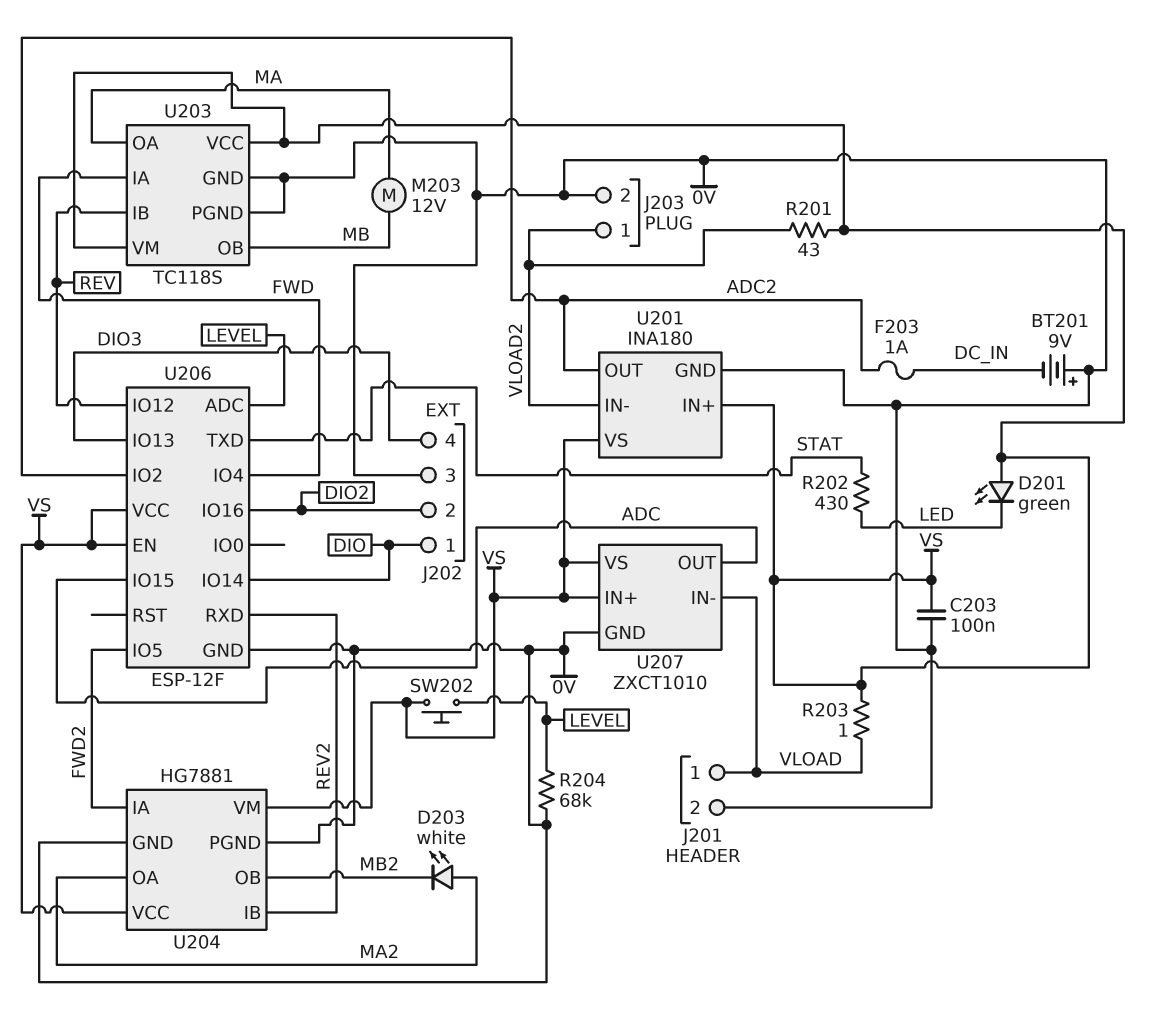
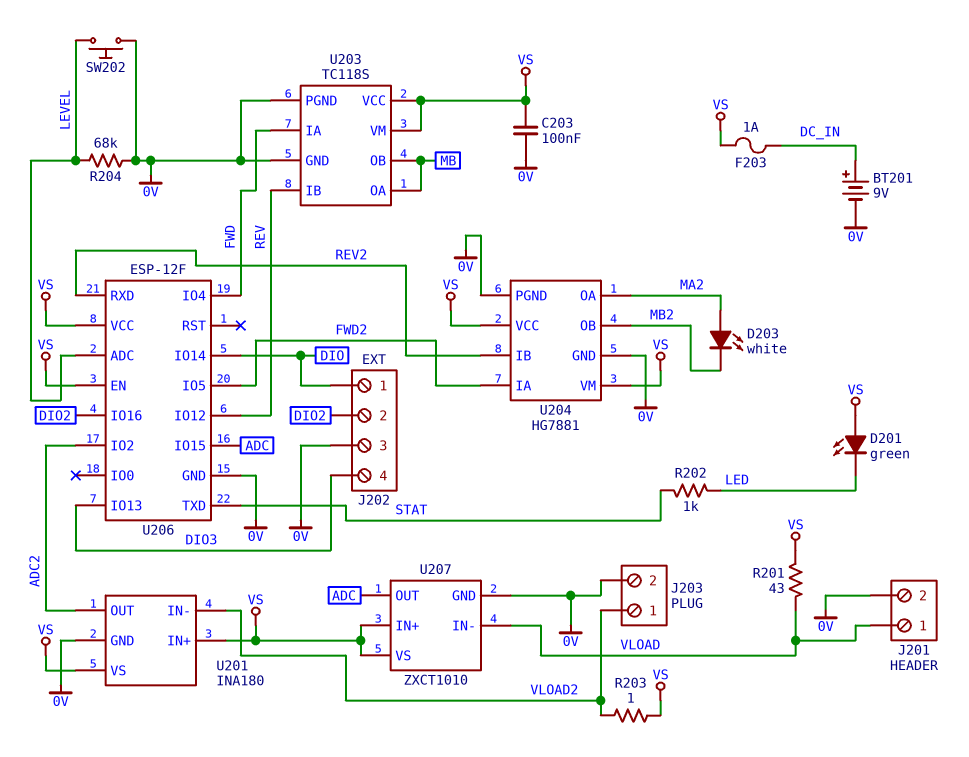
BT201: 9V (plus 0V, minus DC_IN) -> 9V (plus DC_IN, minus 0V)
F203: 1A (ADC2, DC_IN) -> 1A (DC_IN, VS)
M203: motor 12V (MA, MB) -> none
R201: 43 (VLOAD2, VS) -> 43 (VLOAD, VS)
R202: 430 (LED, STAT) -> 1k (LED, STAT)
R203: 1 (VLOAD, VS) -> 1 (VLOAD2, VS)
SW202: button (LEVEL, VS) -> button (0V, LEVEL)
U203 pin OA: MA -> MB

